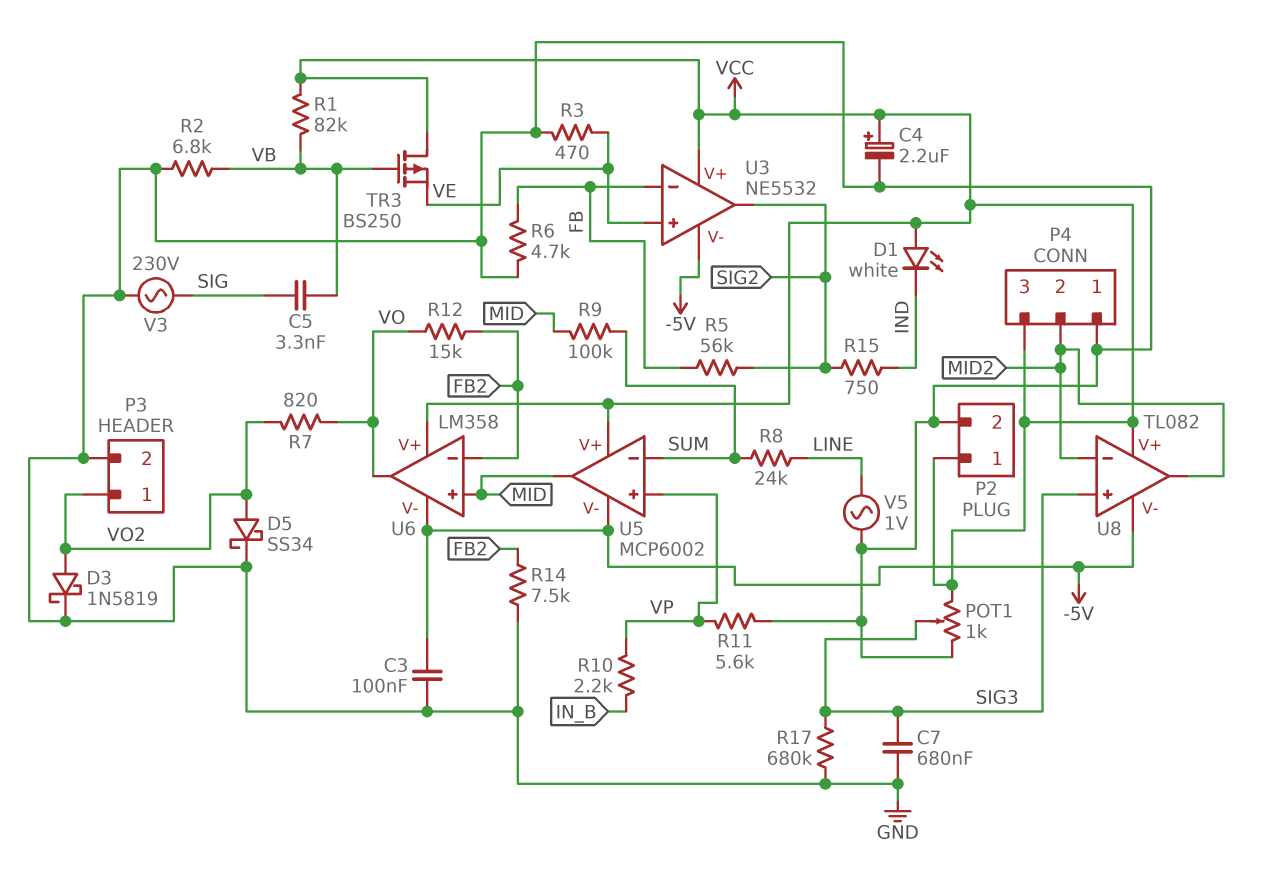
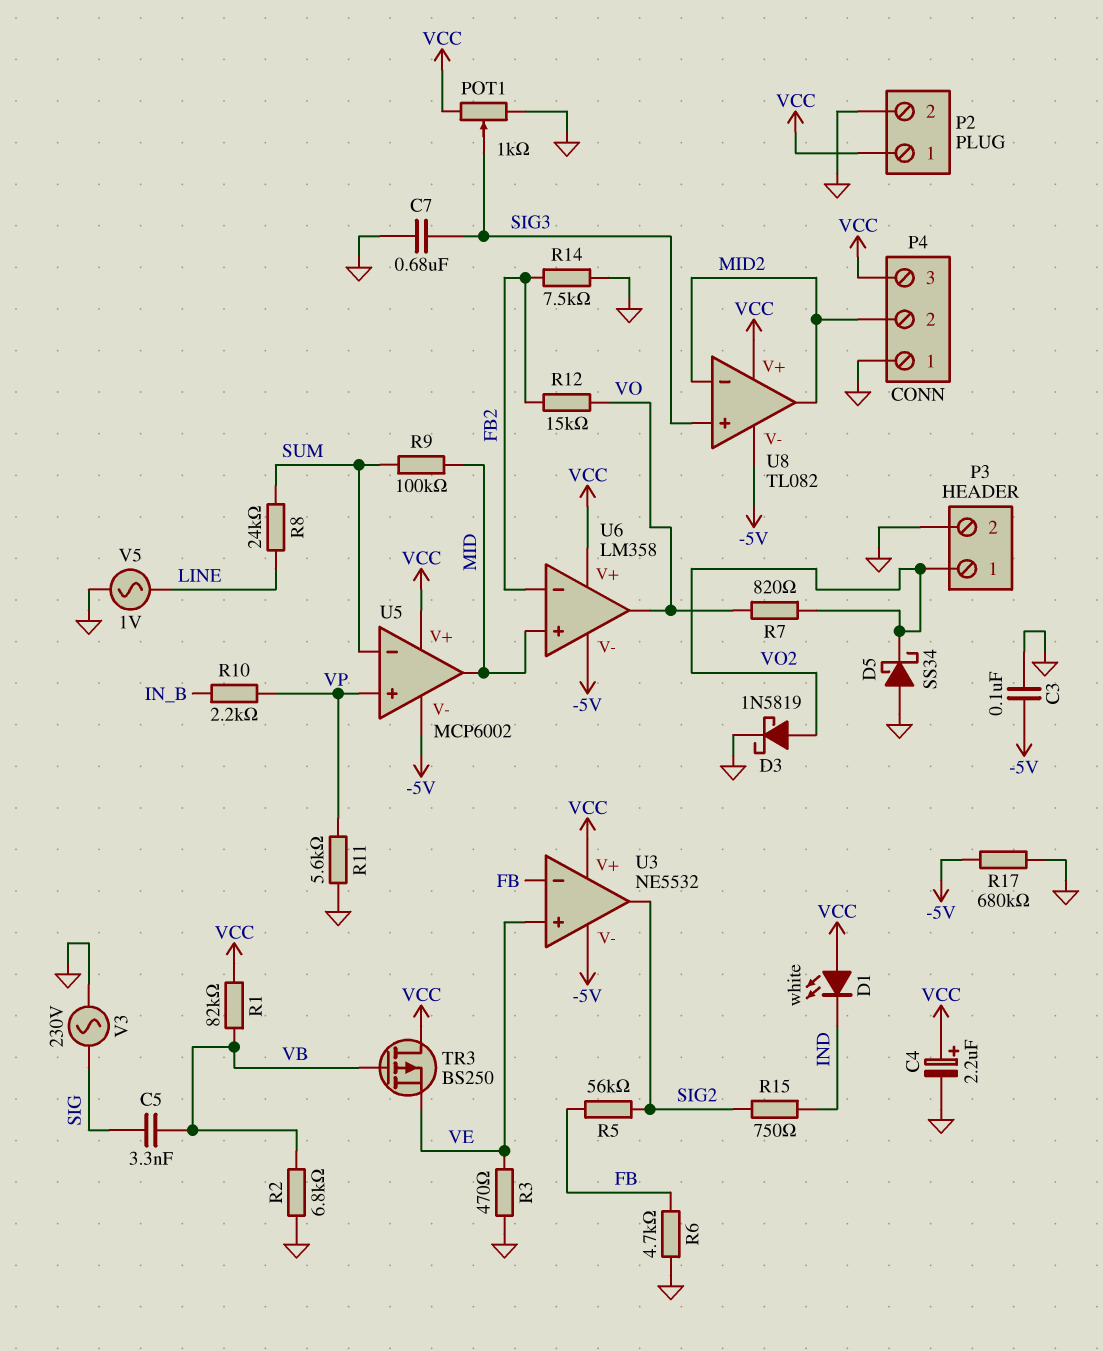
D5: schottky SS34 (A VO2, K GND) -> schottky SS34 (A GND, K VO2)
R17: 680k (GND, SIG3) -> 680k (-5V, GND)

